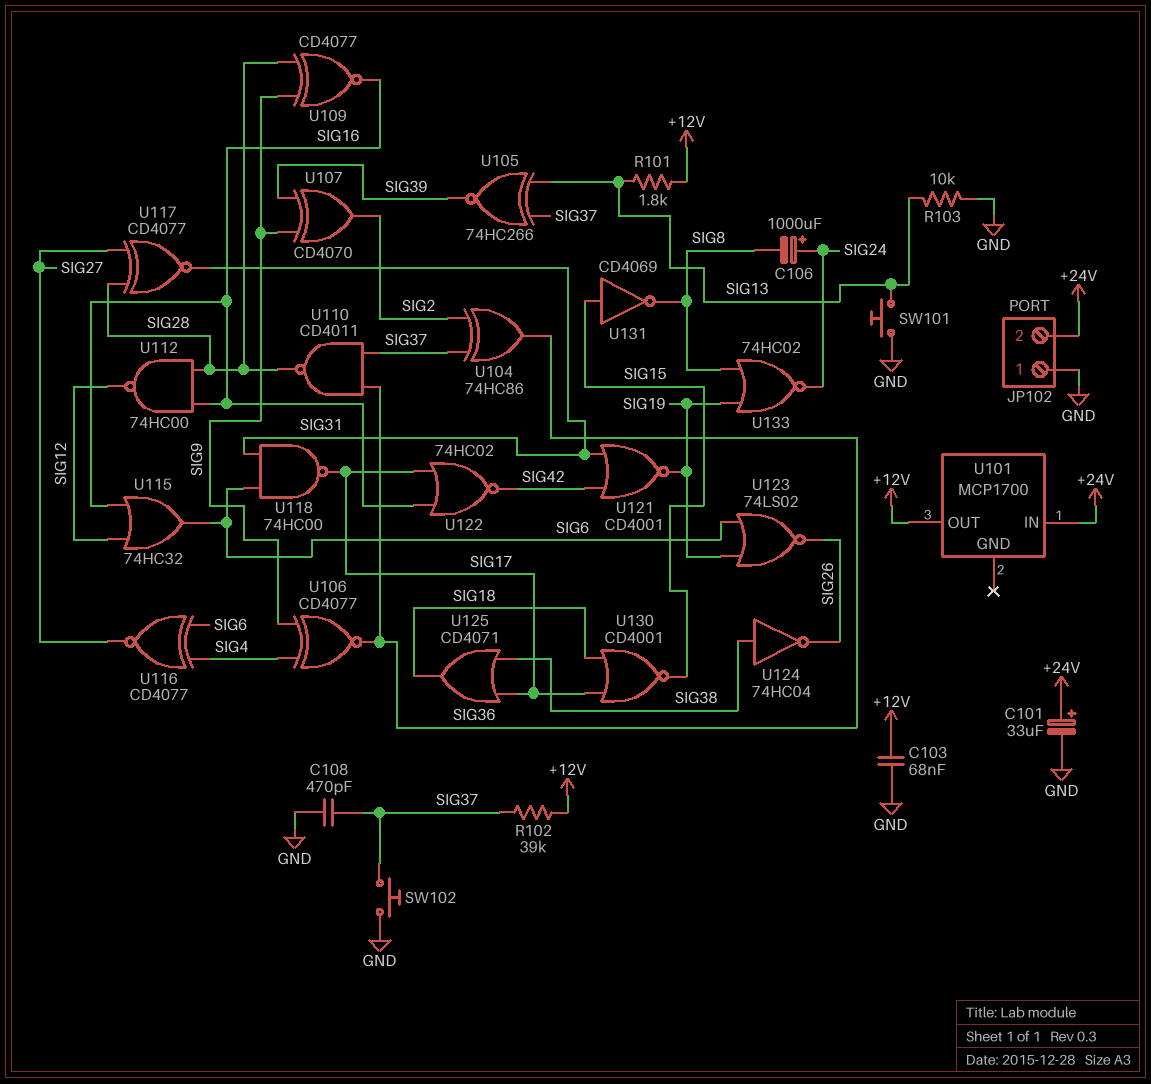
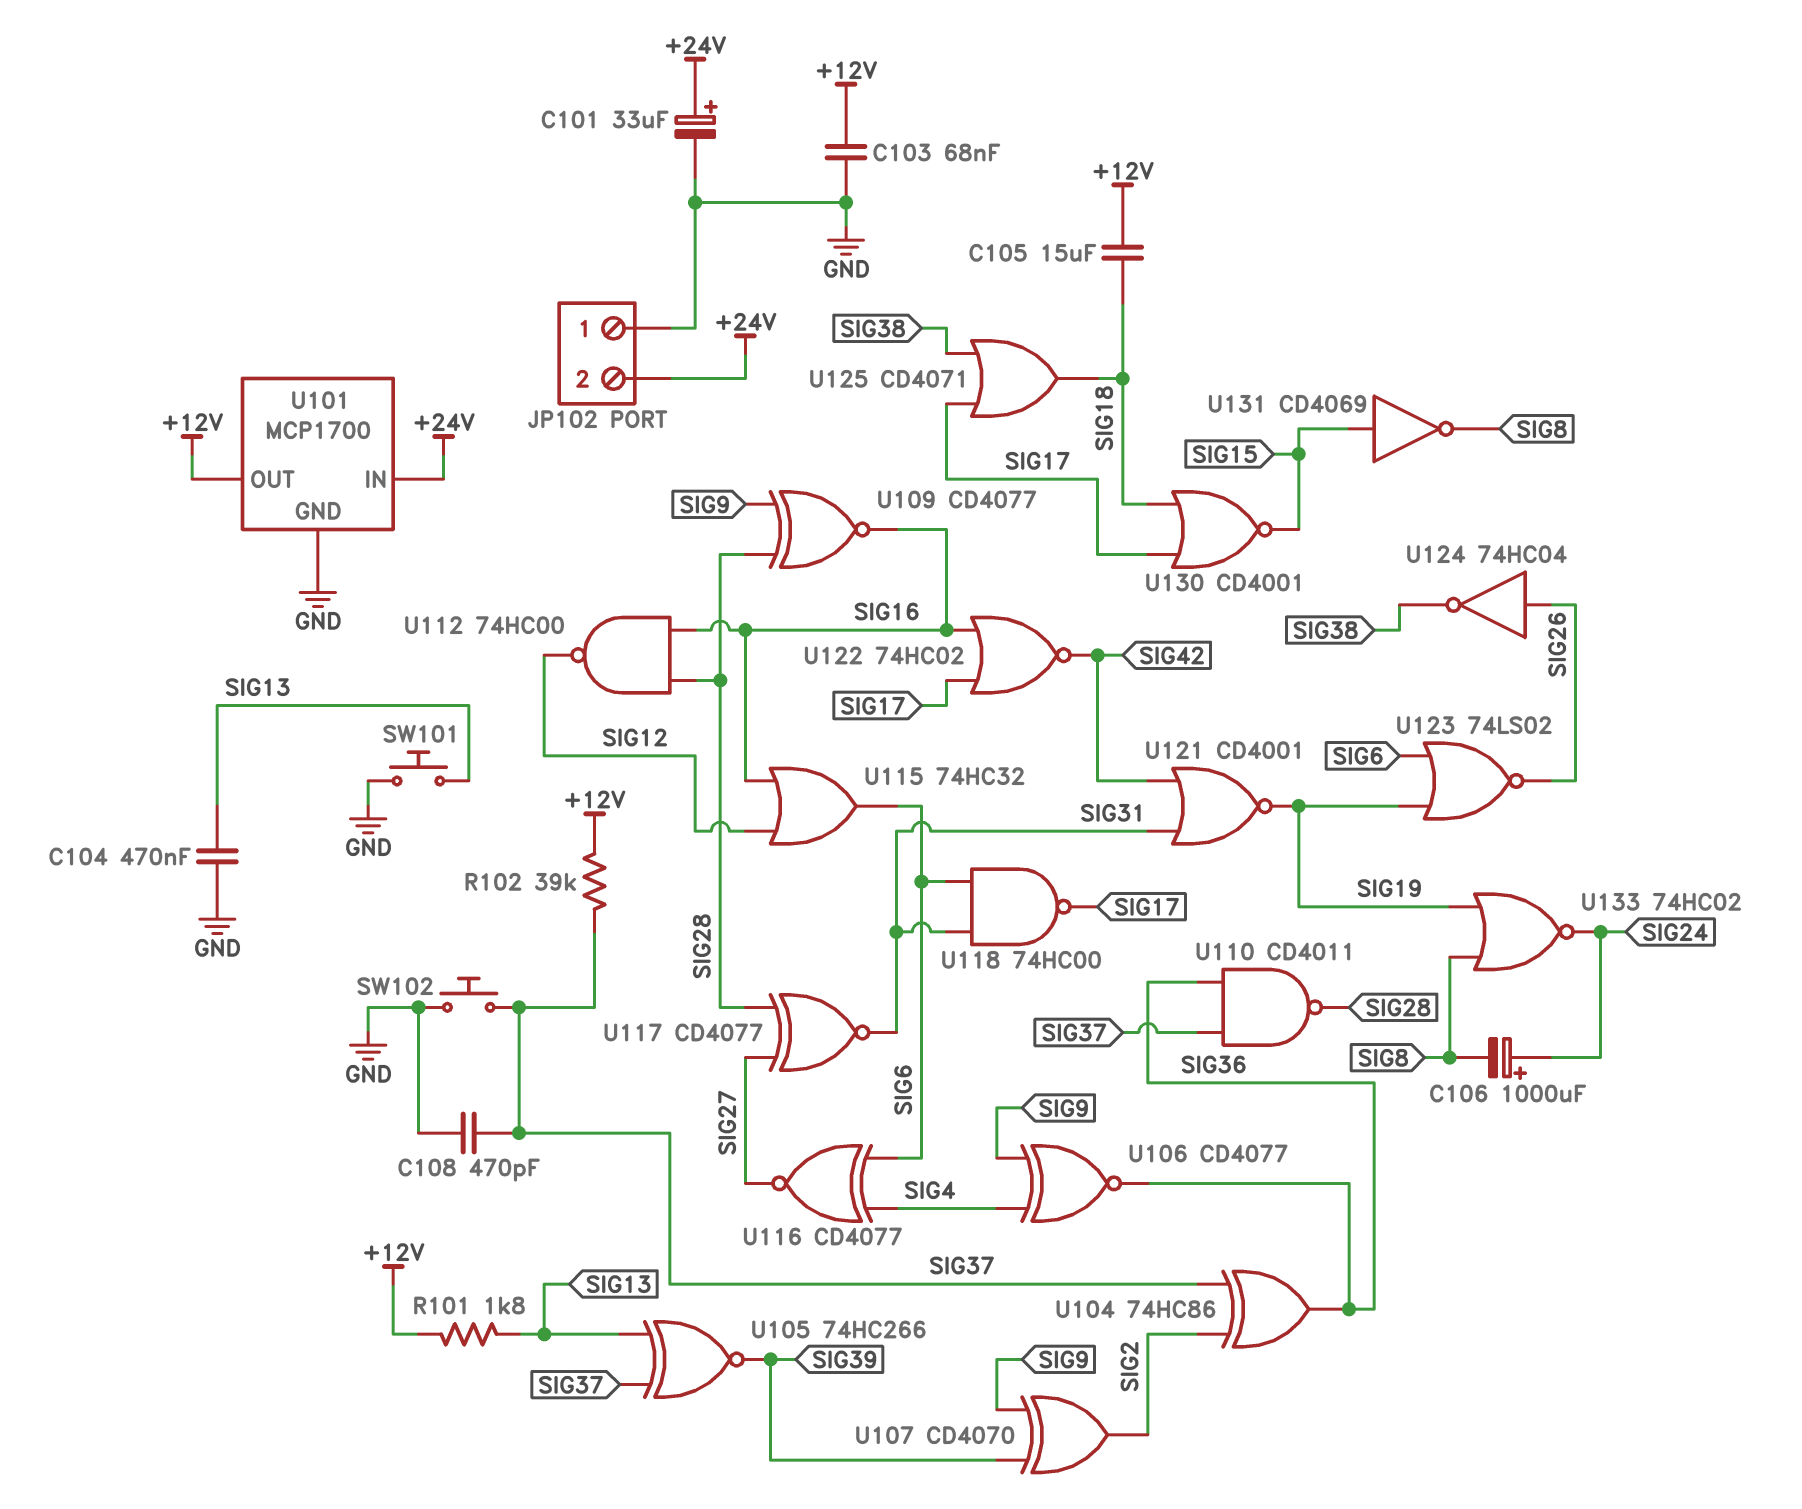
C104: none -> 470nF (GND, SIG13)
C105: none -> 15uF (+12V, SIG18)
R103: 10k (GND, SIG13) -> none
U101 pin GND: none -> GND
U124: NOT 74HC04 (in SIG38, out SIG26) -> NOT 74HC04 (in SIG26, out SIG38)

